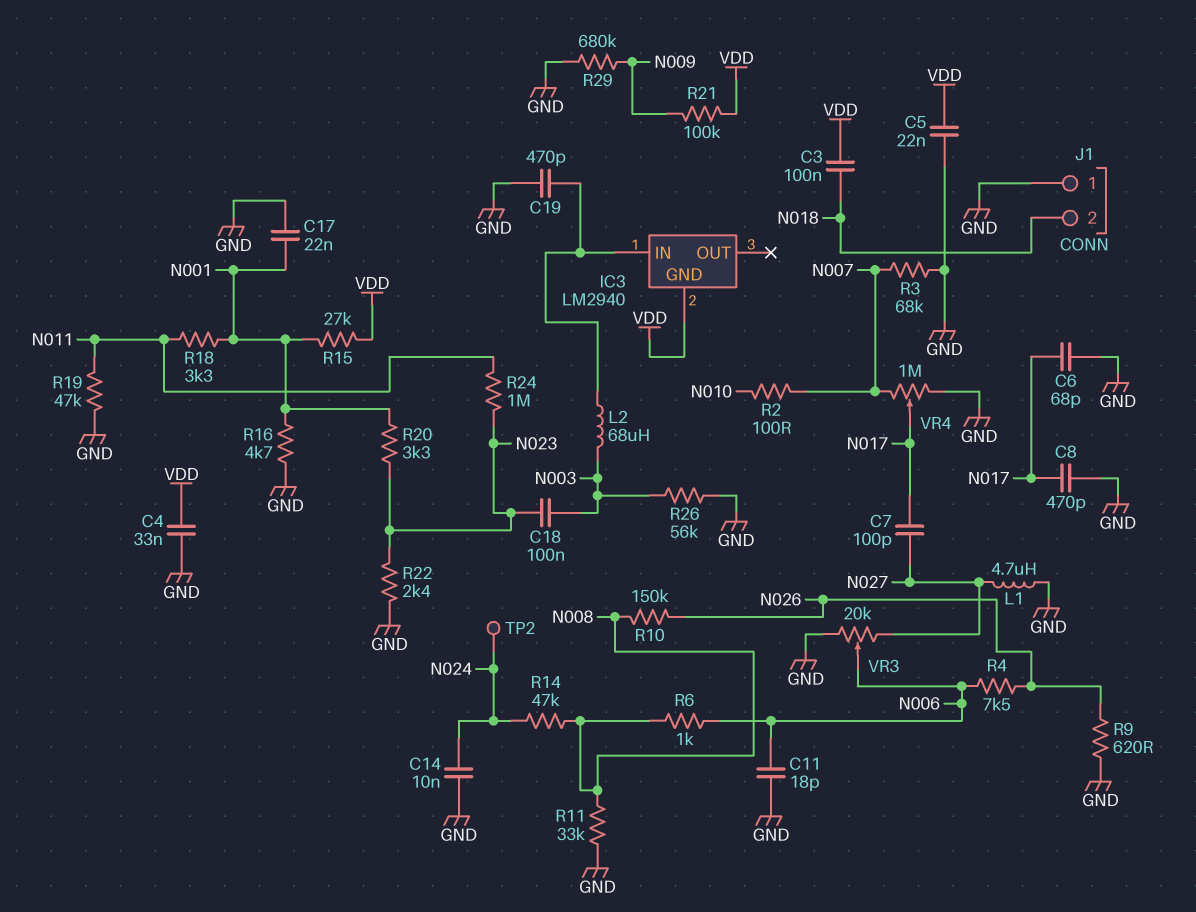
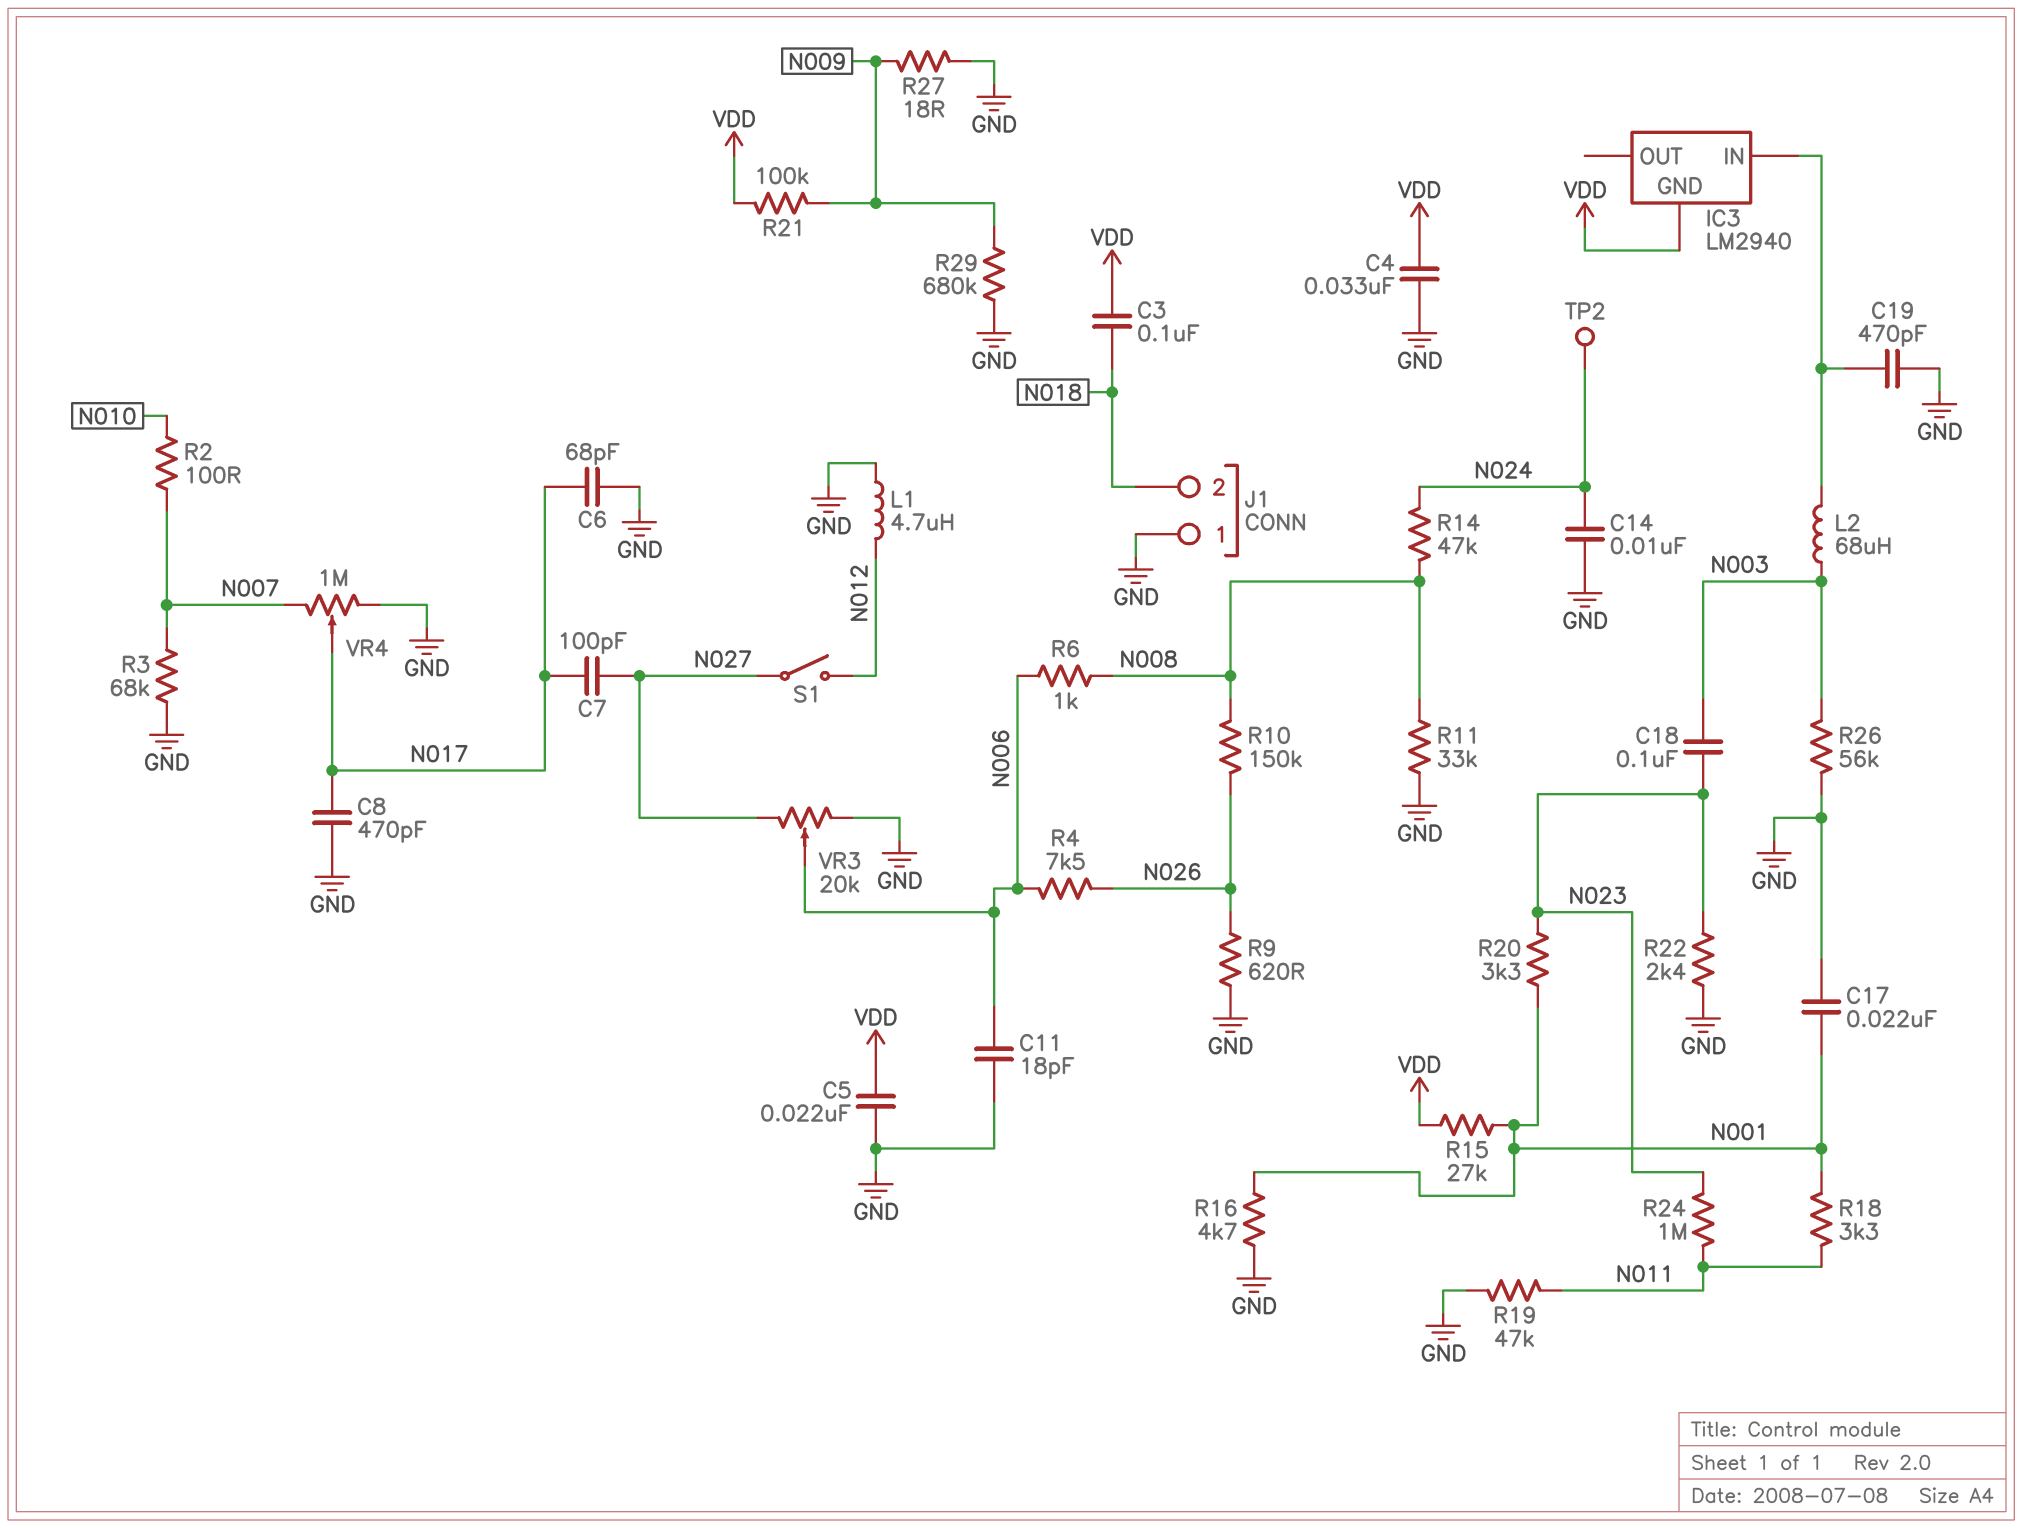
L1: 4.7uH (GND, N027) -> 4.7uH (GND, N012)
R27: none -> 18 (GND, N009)
S1: none -> switch (N012, N027)

